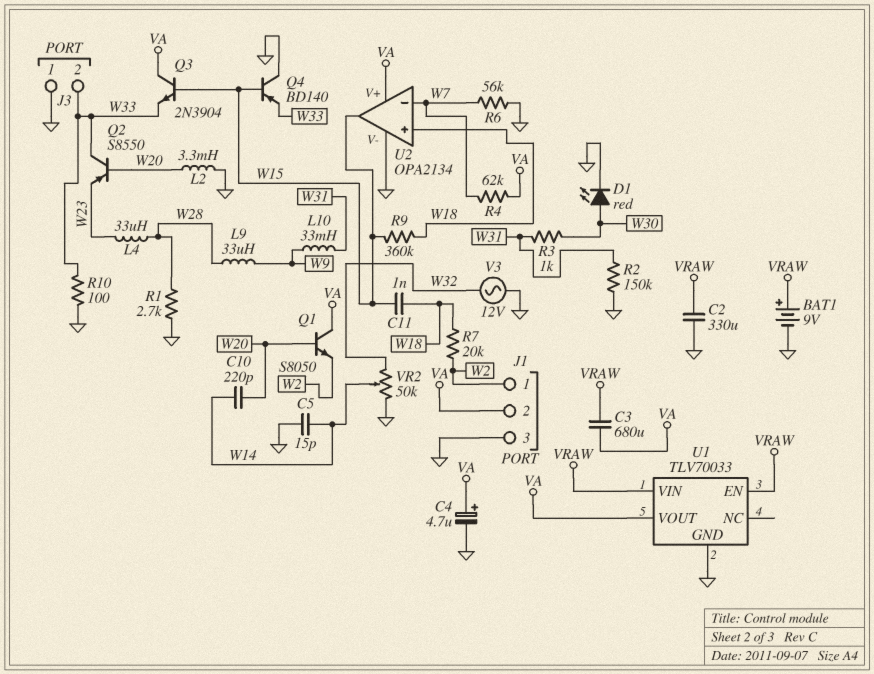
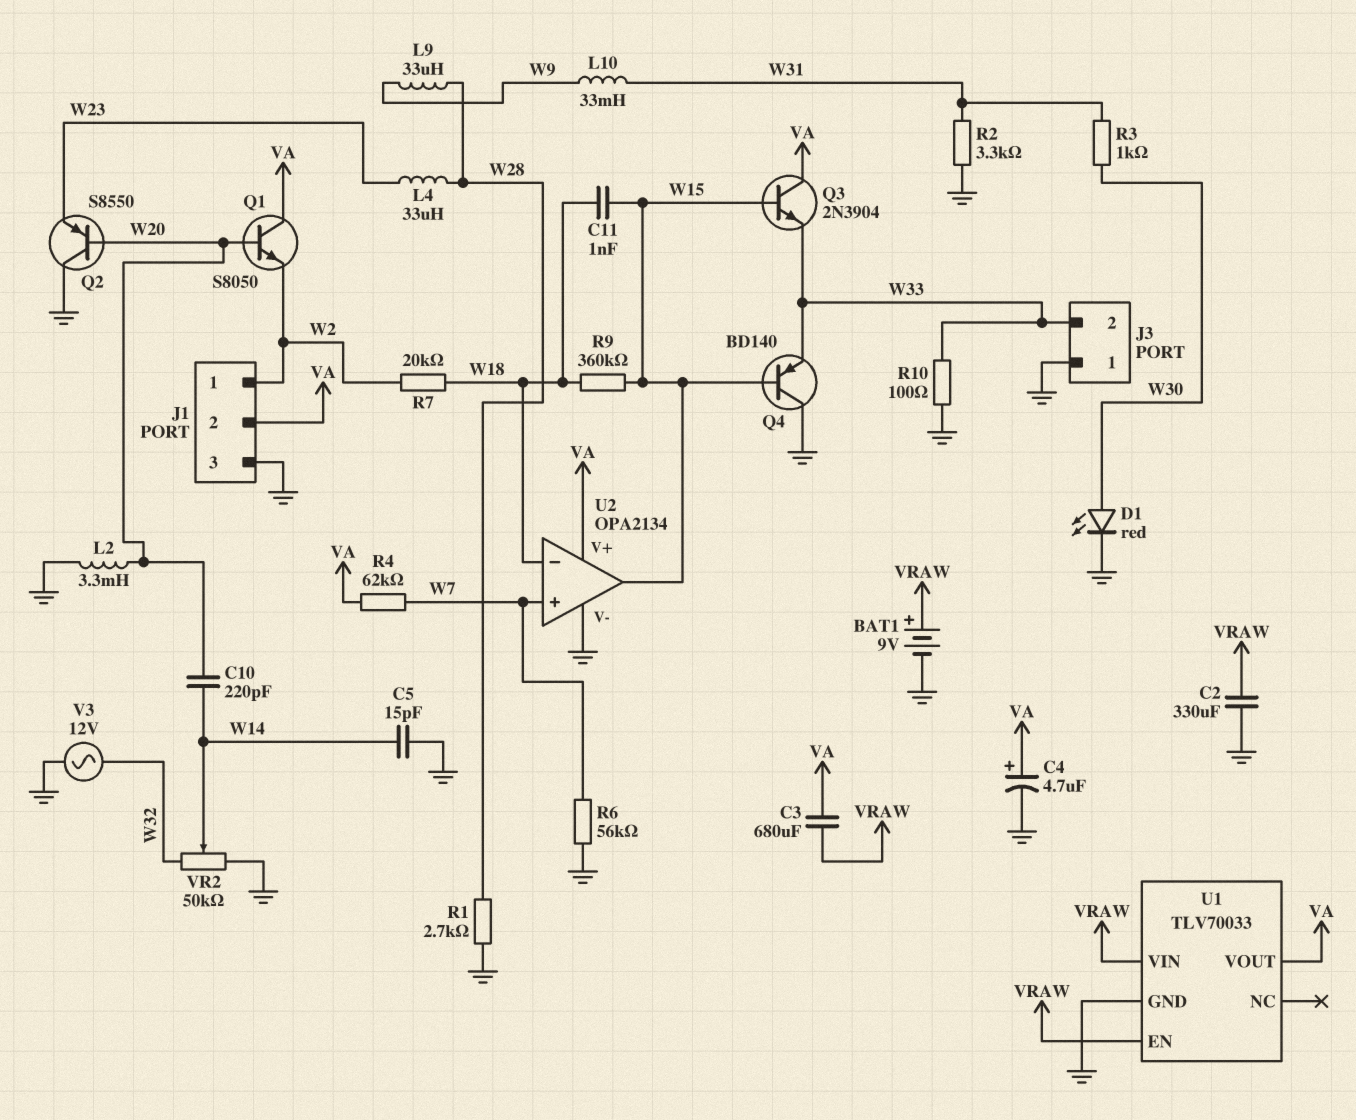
Q2: PNP S8550 (B W20, C W33, E W23) -> PNP S8550 (B W20, C GND, E W23)
R2: 150k (GND, W31) -> 3.3k (GND, W31)
U2 pin in+: W18 -> W7
U2 pin in-: W7 -> W18

